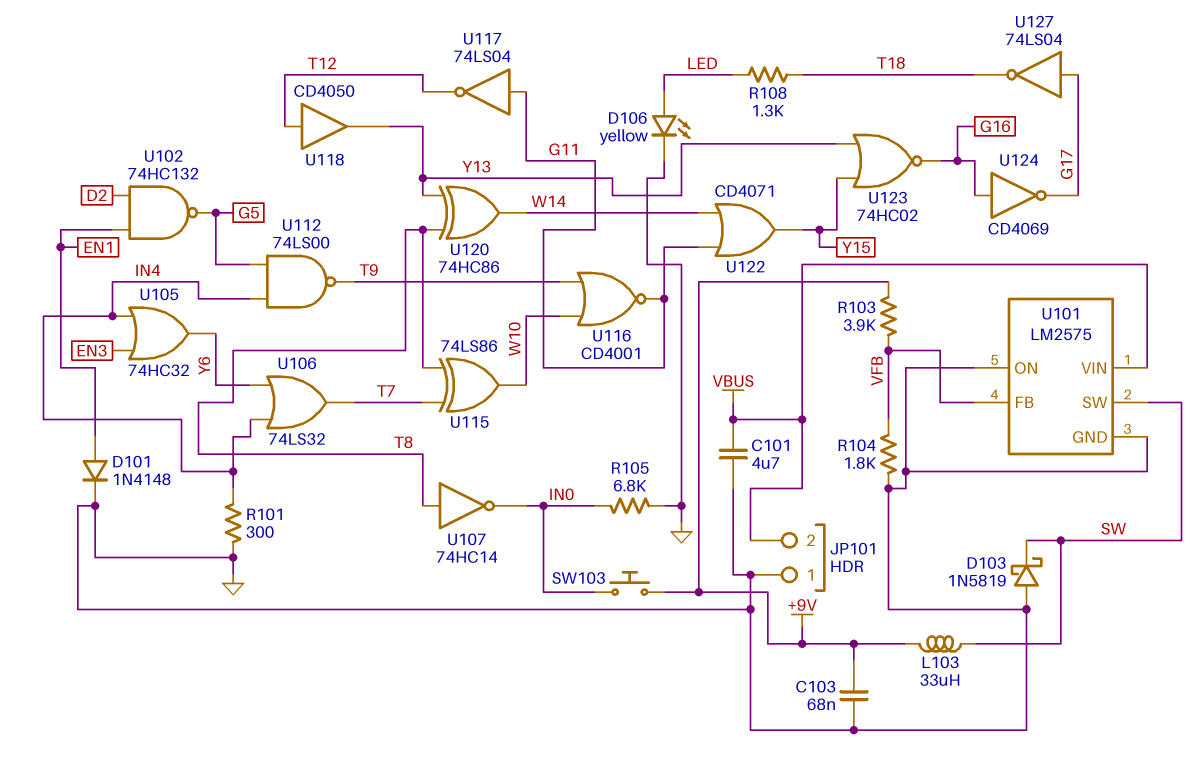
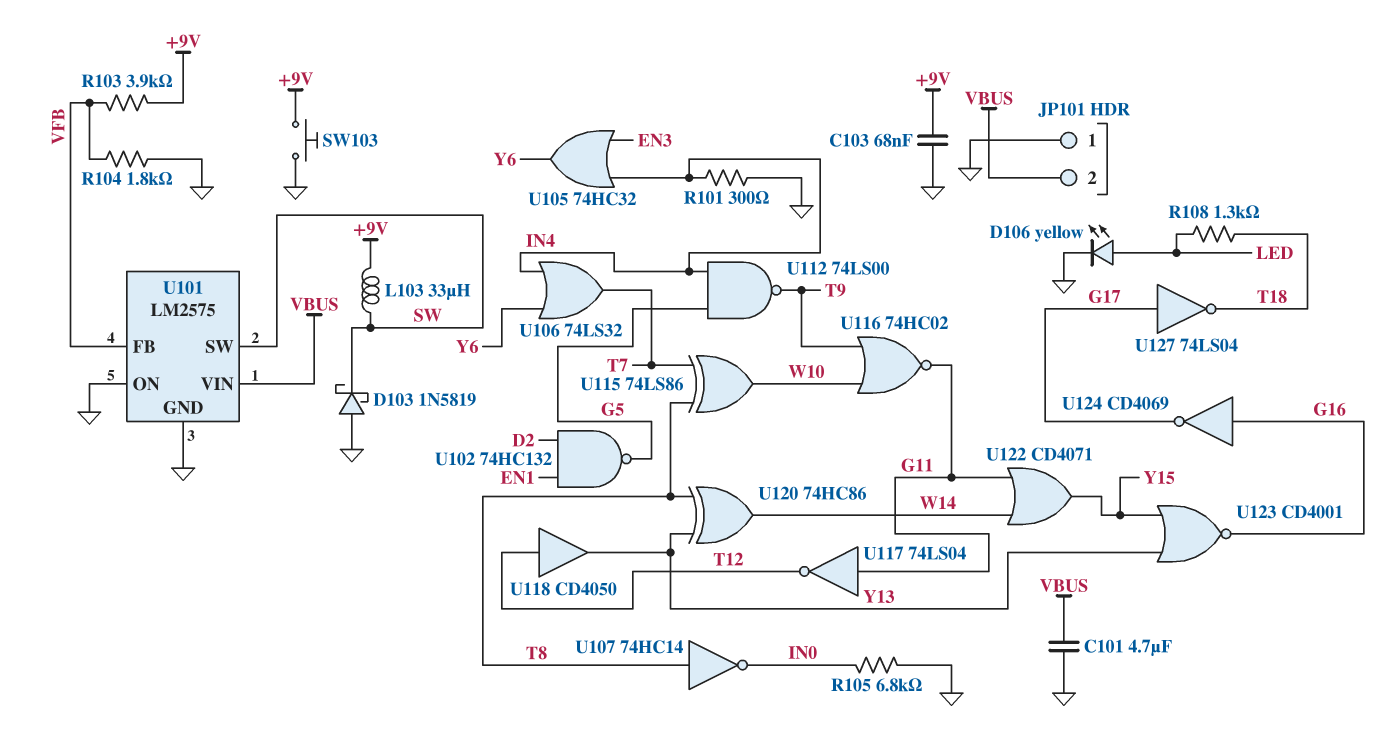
D101: diode 1N4148 (A EN1, K GND) -> none
SW103: button (+9V, IN0) -> button (+9V, GND)
U116: NOR CD4001 (in T9, in W10, out G11) -> NOR 74HC02 (in T9, in W10, out G11)
U123: NOR 74HC02 (in Y13, in Y15, out G16) -> NOR CD4001 (in Y13, in Y15, out G16)

